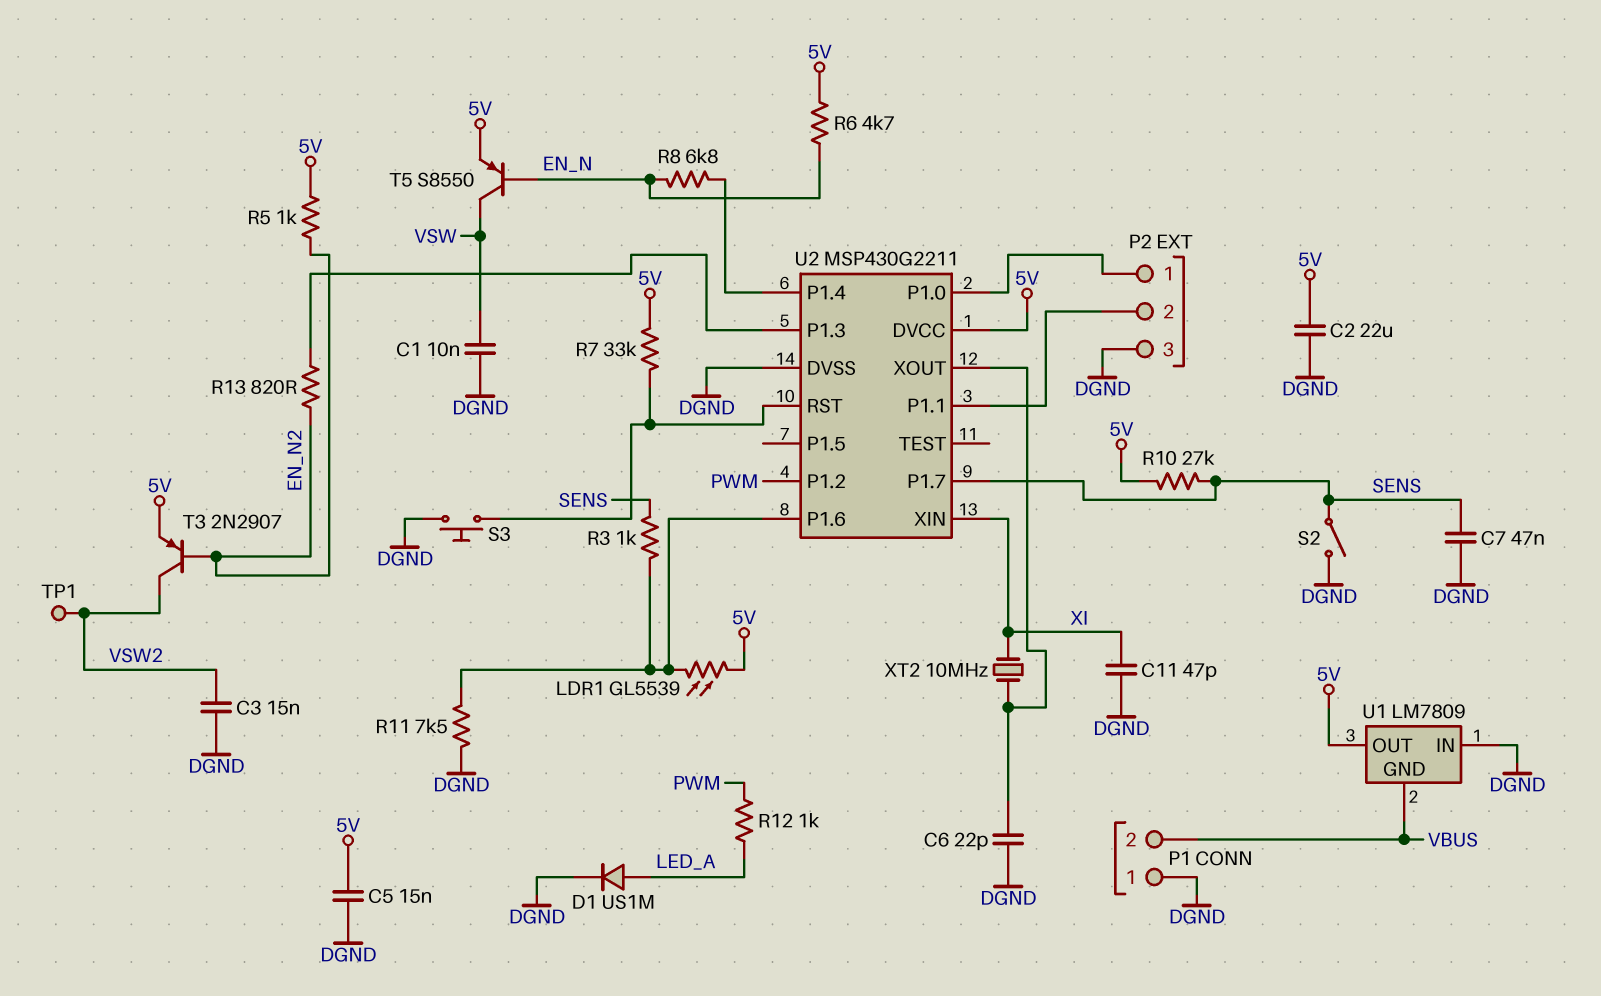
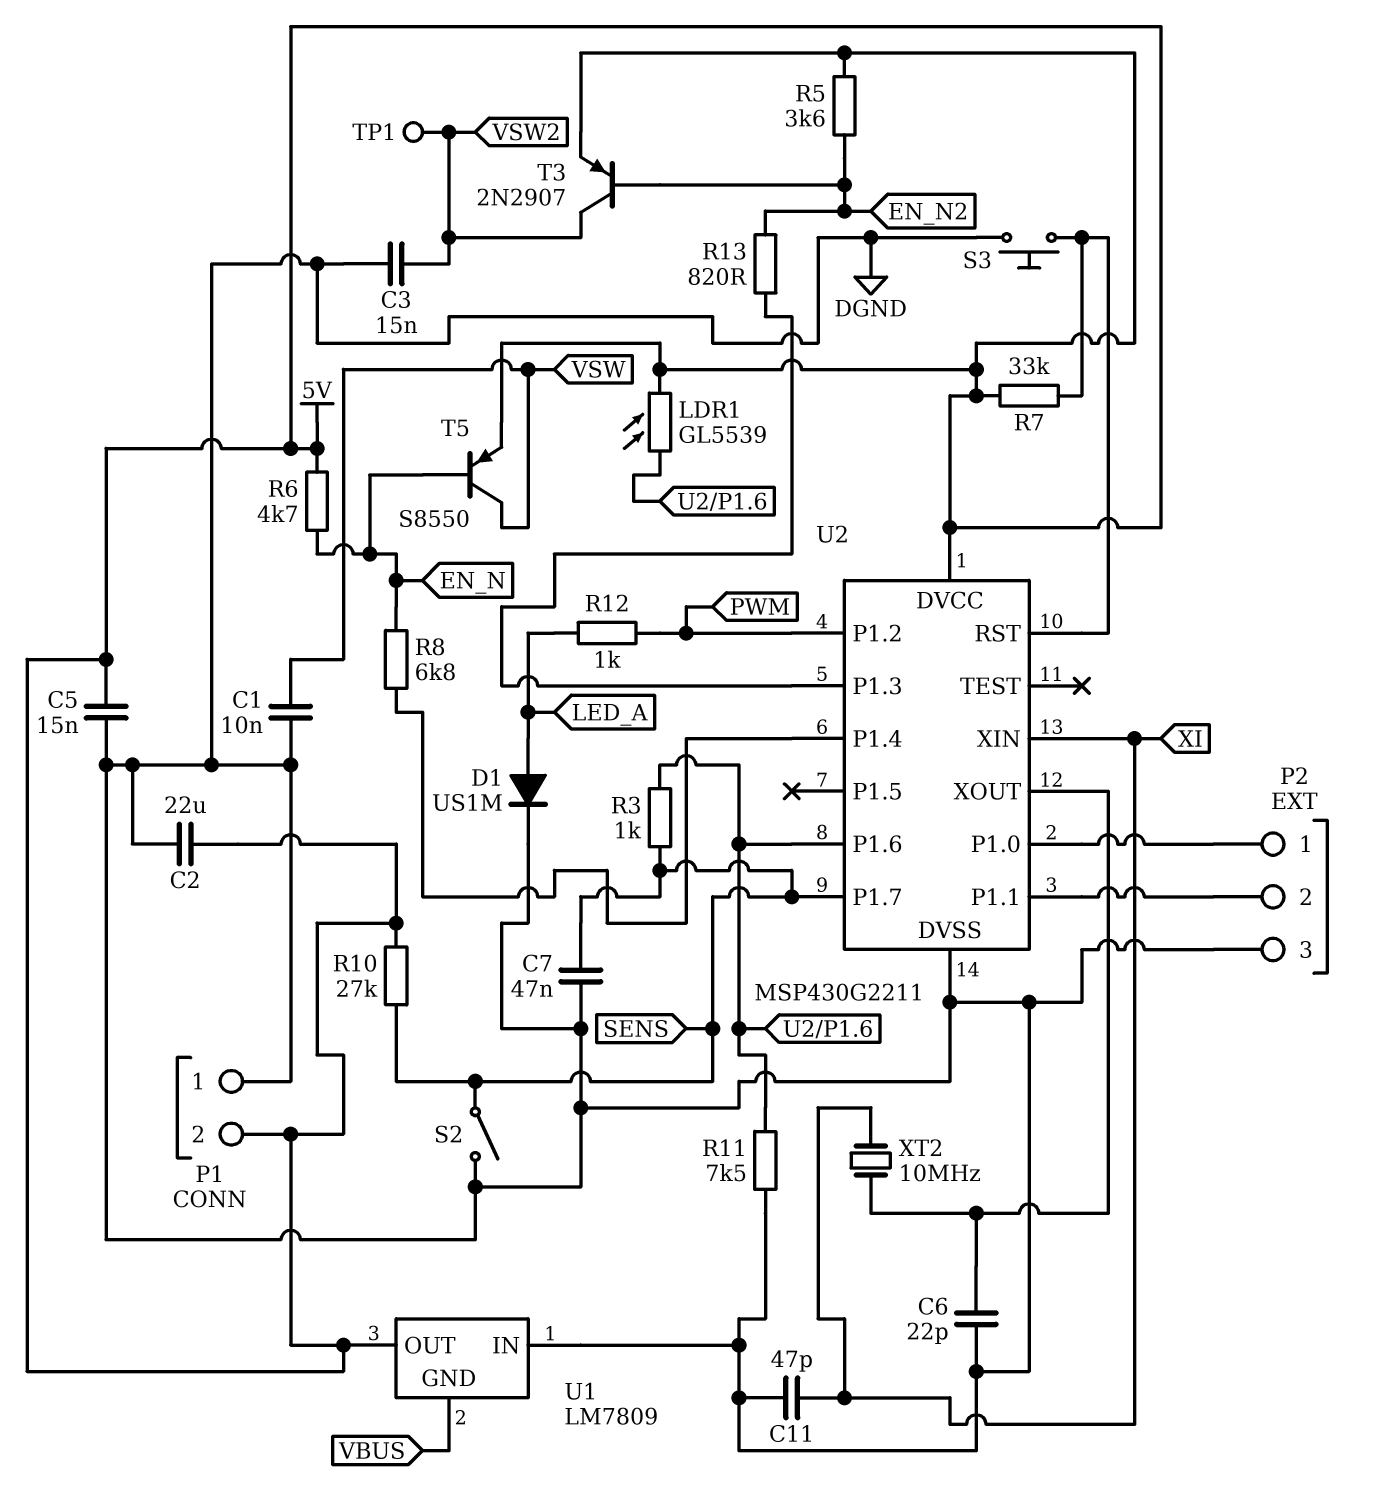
P1 pin 2: VBUS -> 5V
R5: 1k (5V, EN_N2) -> 3.6k (5V, EN_N2)

